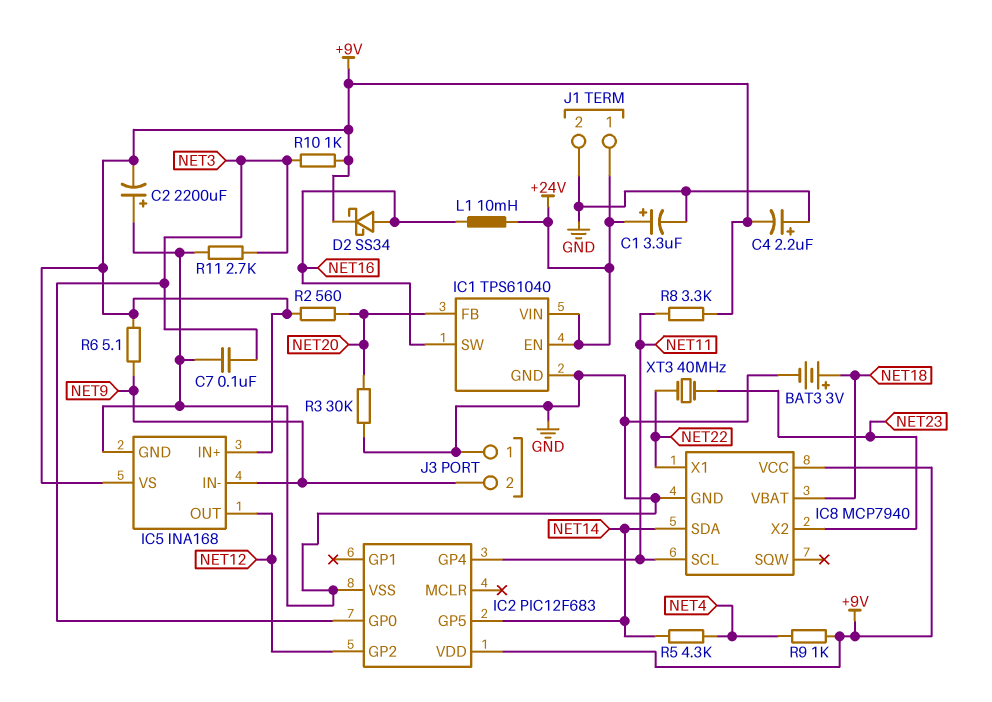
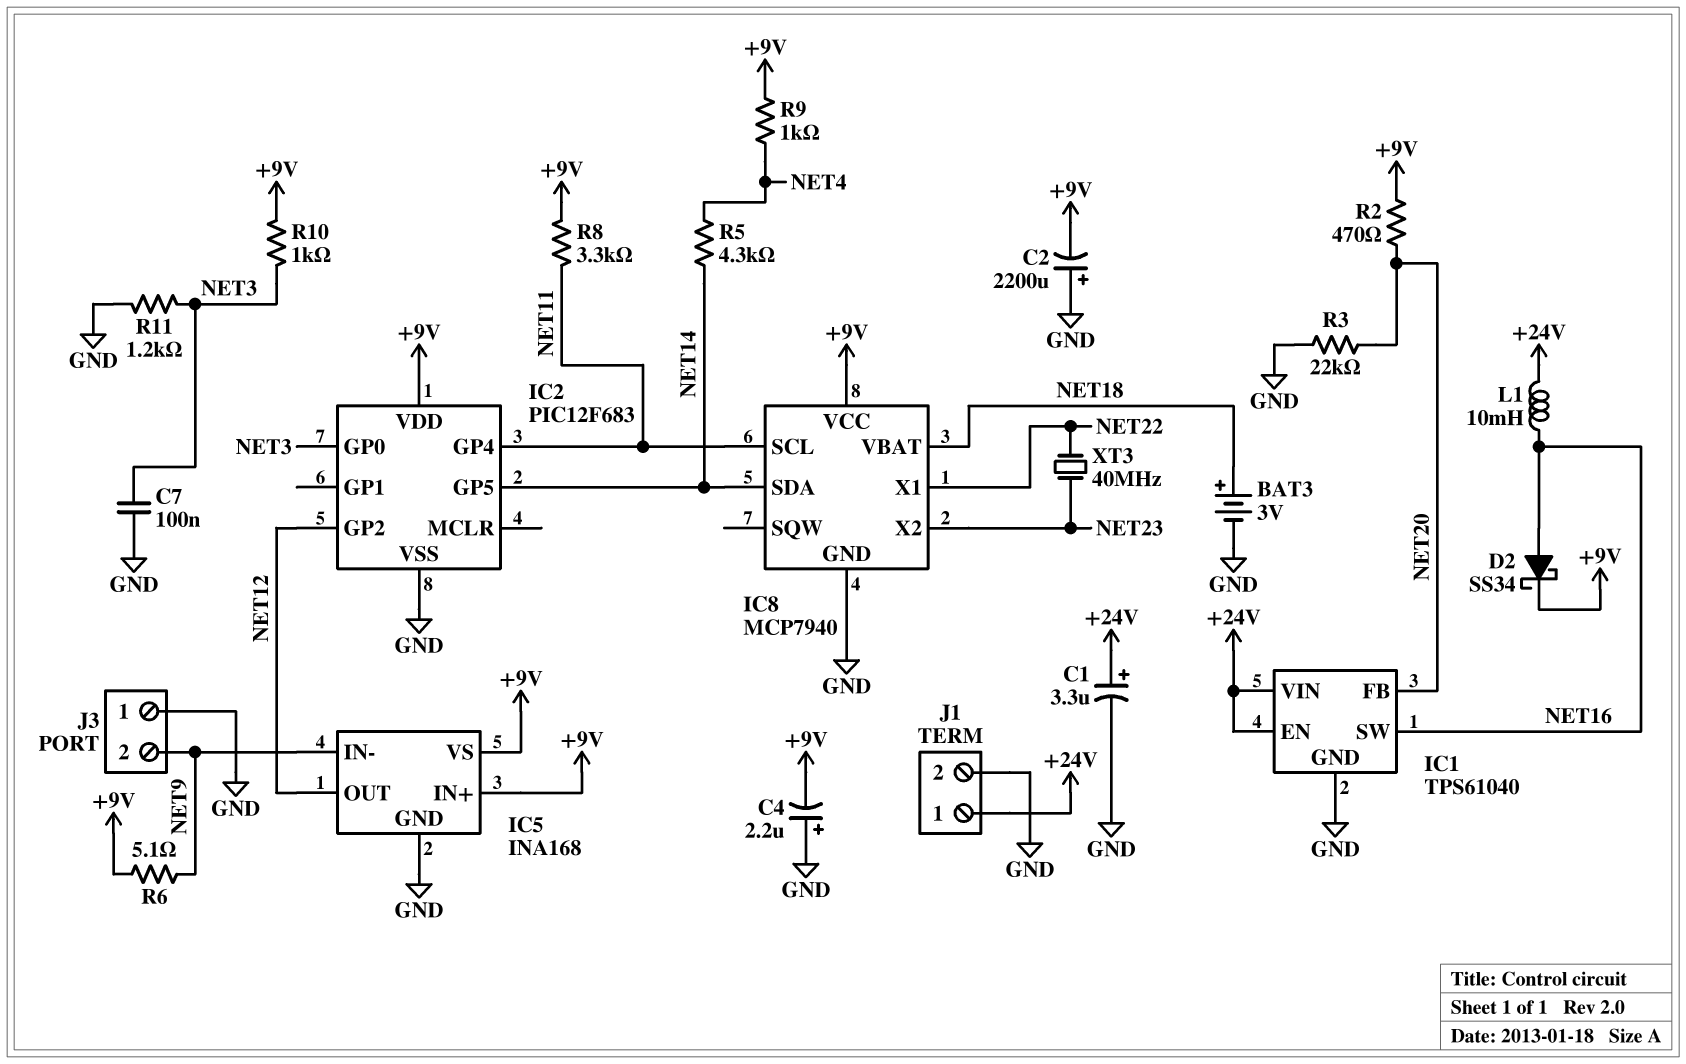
R2: 560 (+9V, NET20) -> 470 (+9V, NET20)
R3: 30k (GND, NET20) -> 22k (GND, NET20)
R11: 2.7k (GND, NET3) -> 1.2k (GND, NET3)

